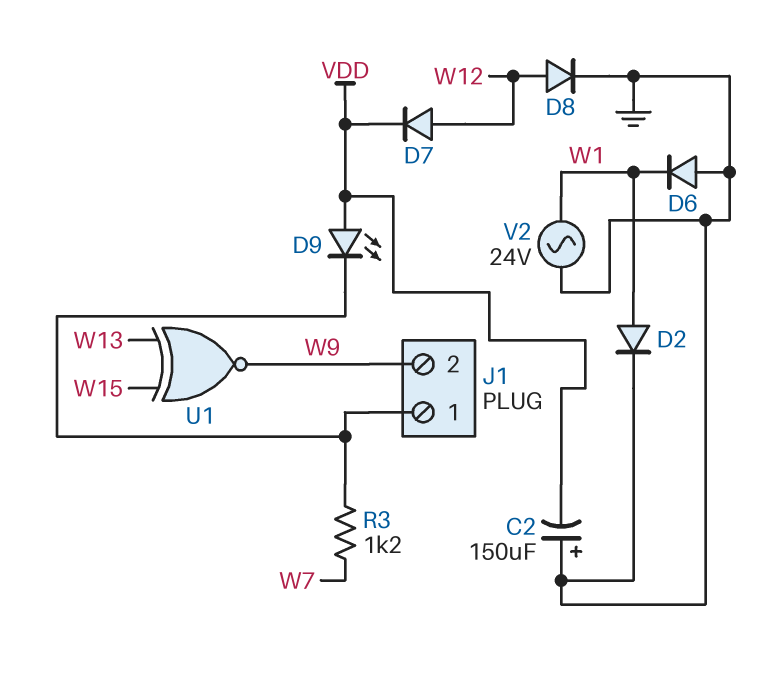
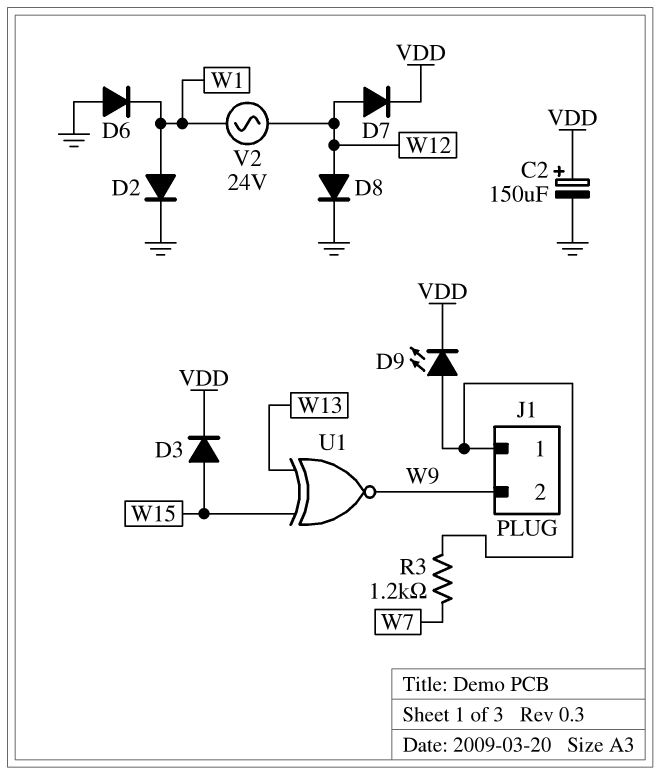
C2: 150uF (plus GND, minus VDD) -> 150uF (plus VDD, minus GND)
D3: none -> diode (A W15, K VDD)
D9: LED (A VDD, K J1/1) -> LED (A J1/1, K VDD)
V2: AC 24V (GND, W1) -> AC 24V (W1, W12)

